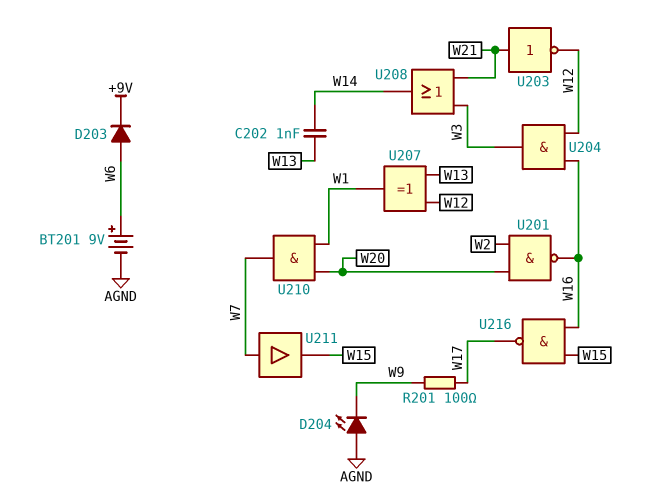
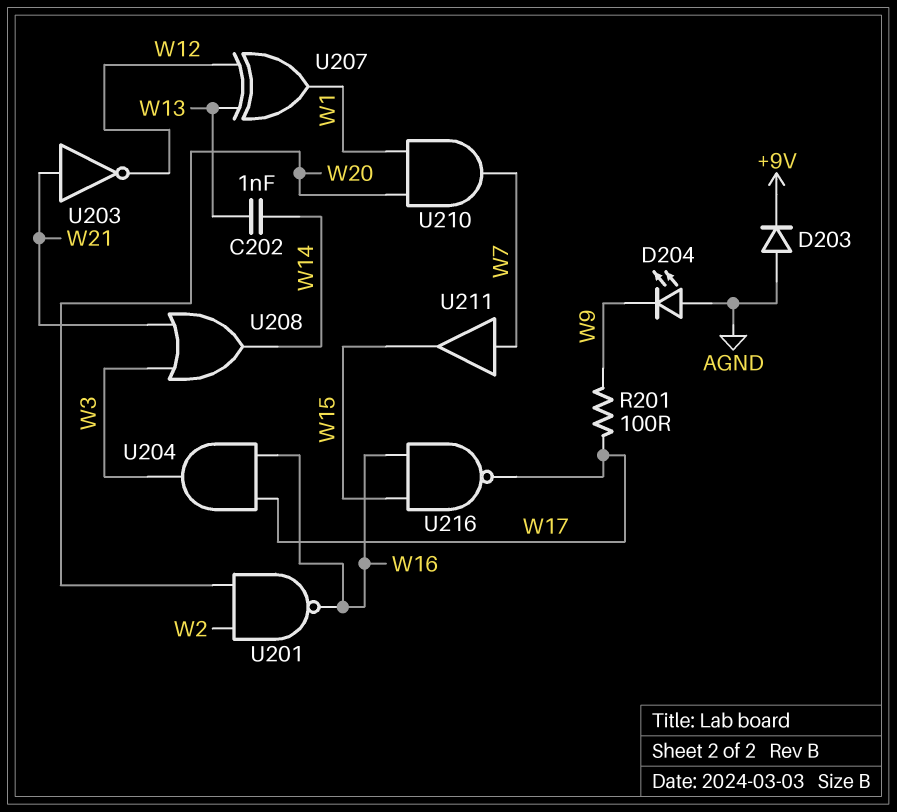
BT201: 9V (plus W6, minus AGND) -> none
D203: diode (A W6, K +9V) -> diode (A AGND, K +9V)
U204: AND (in W12, in W16, out W3) -> AND (in W16, in W17, out W3)

